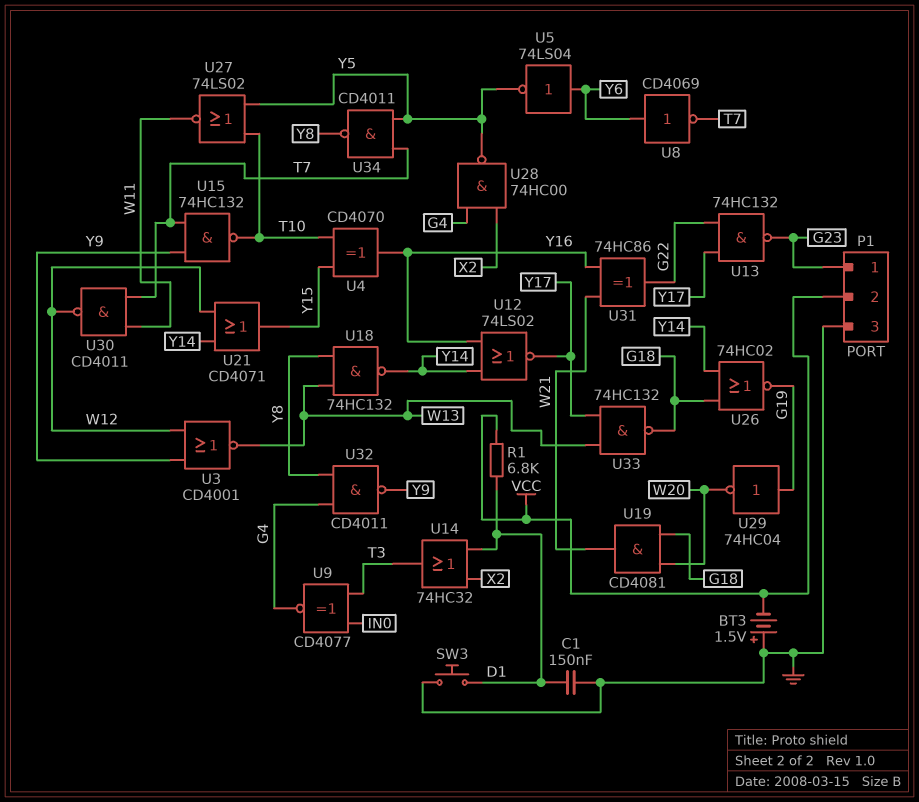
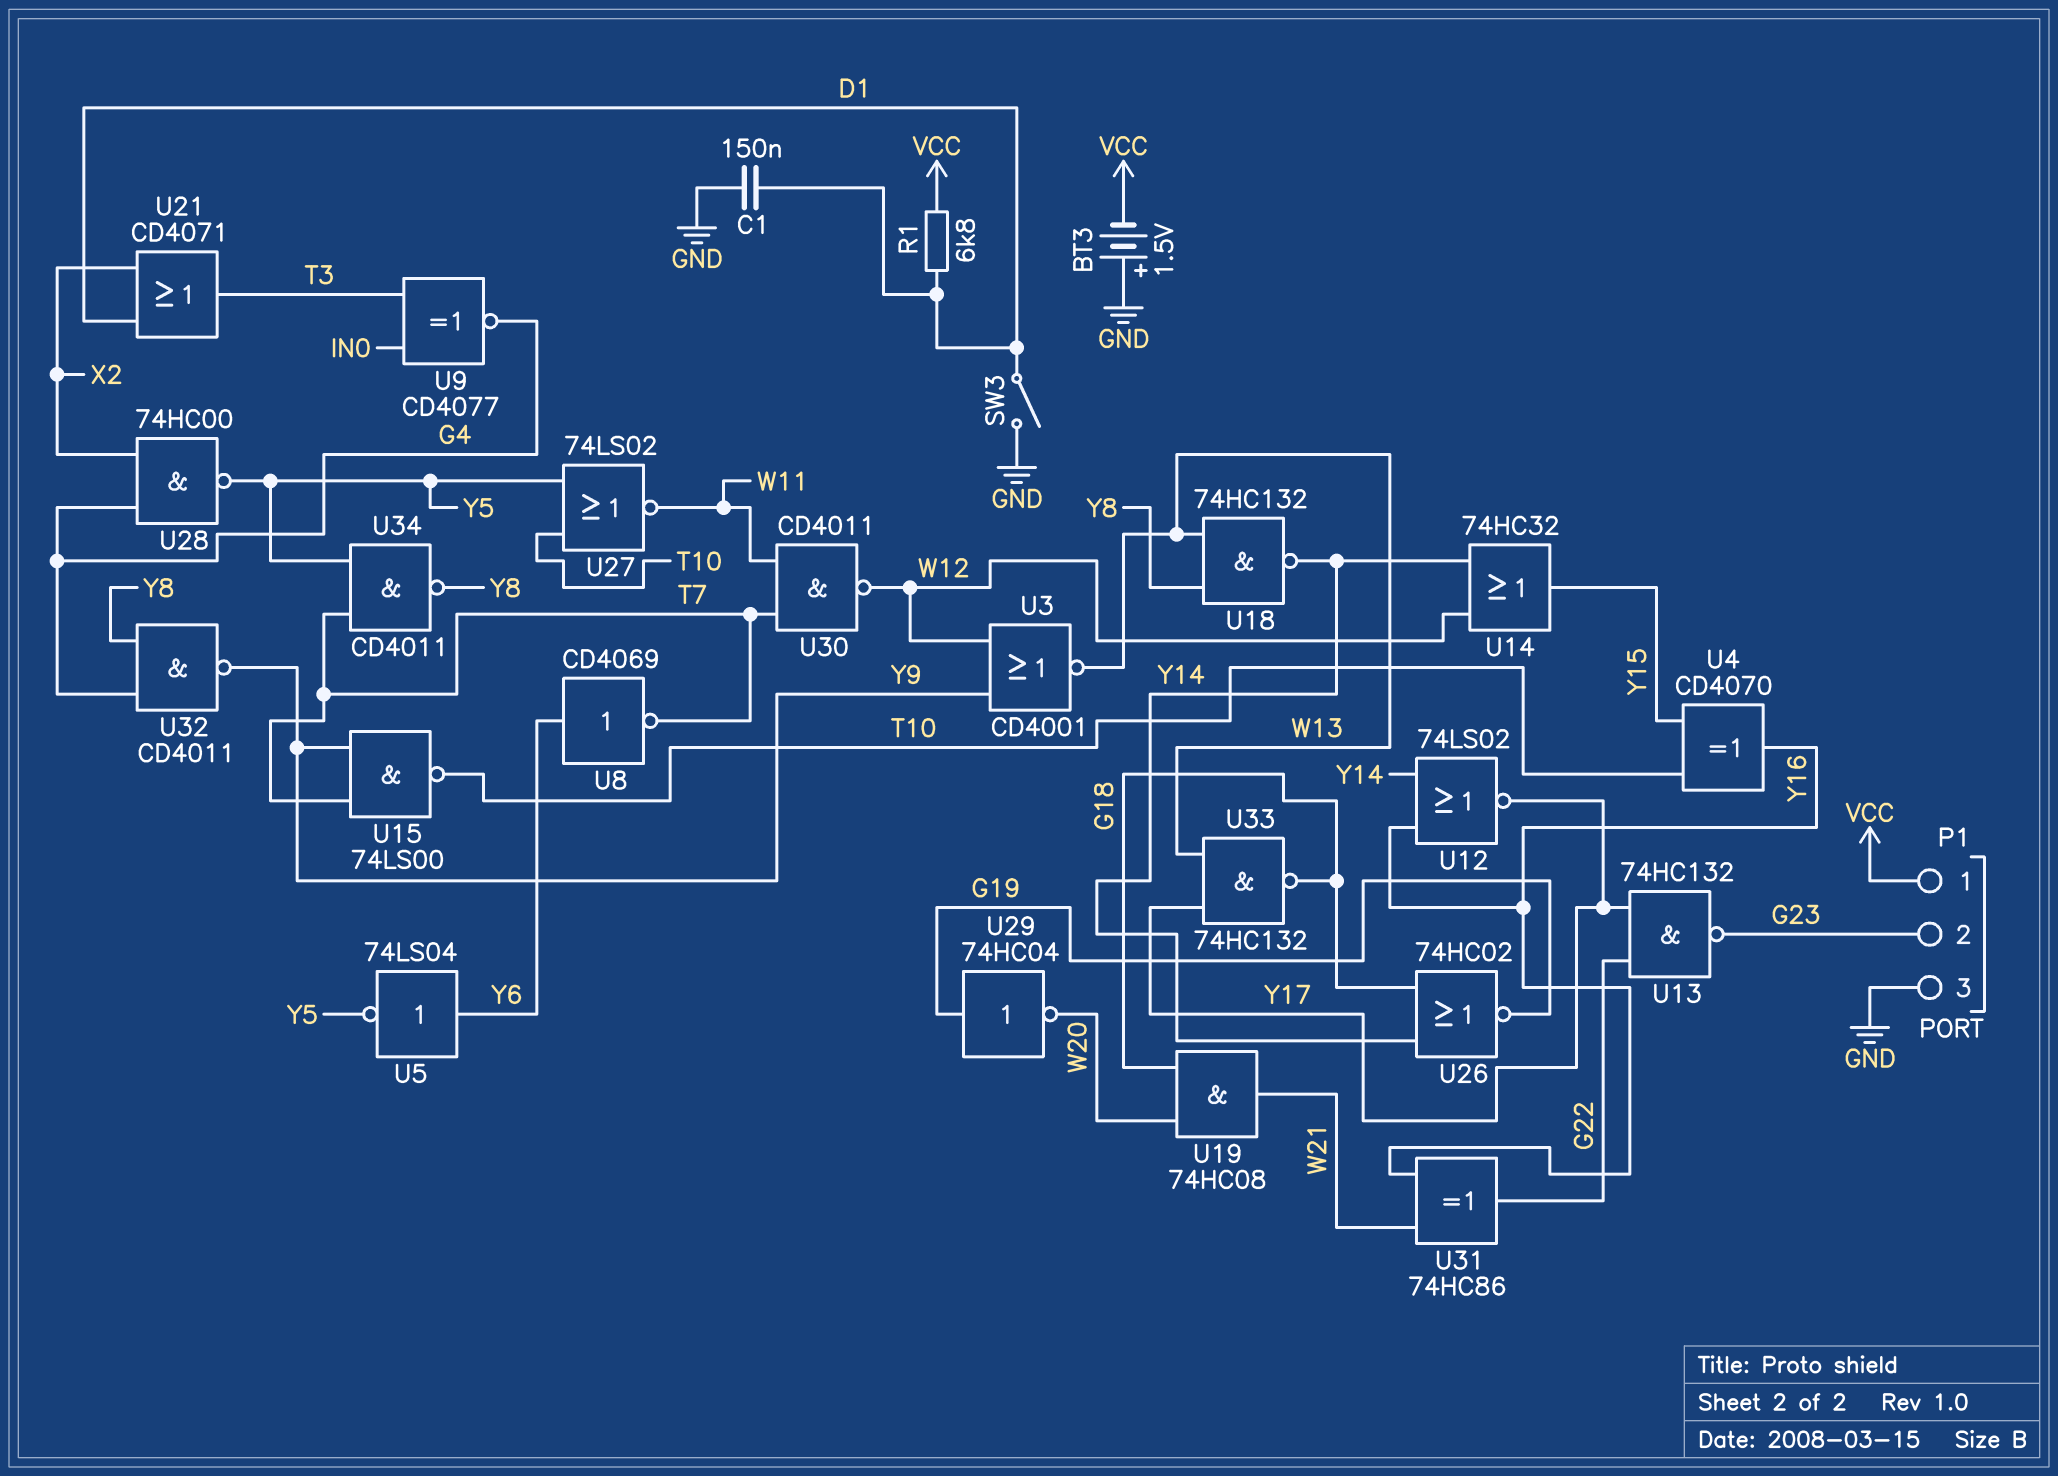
P1 pin 1: G23 -> VCC
P1 pin 2: VCC -> G23
SW3: button (D1, GND) -> switch (D1, GND)
U14: OR 74HC32 (in D1, in X2, out T3) -> OR 74HC32 (in W12, in Y14, out Y15)
U15: NAND 74HC132 (in T7, in Y9, out T10) -> NAND 74LS00 (in T7, in Y9, out T10)
U19: AND CD4081 (in G18, in W20, out W21) -> AND 74HC08 (in G18, in W20, out W21)
U21: OR CD4071 (in W12, in Y14, out Y15) -> OR CD4071 (in D1, in X2, out T3)

